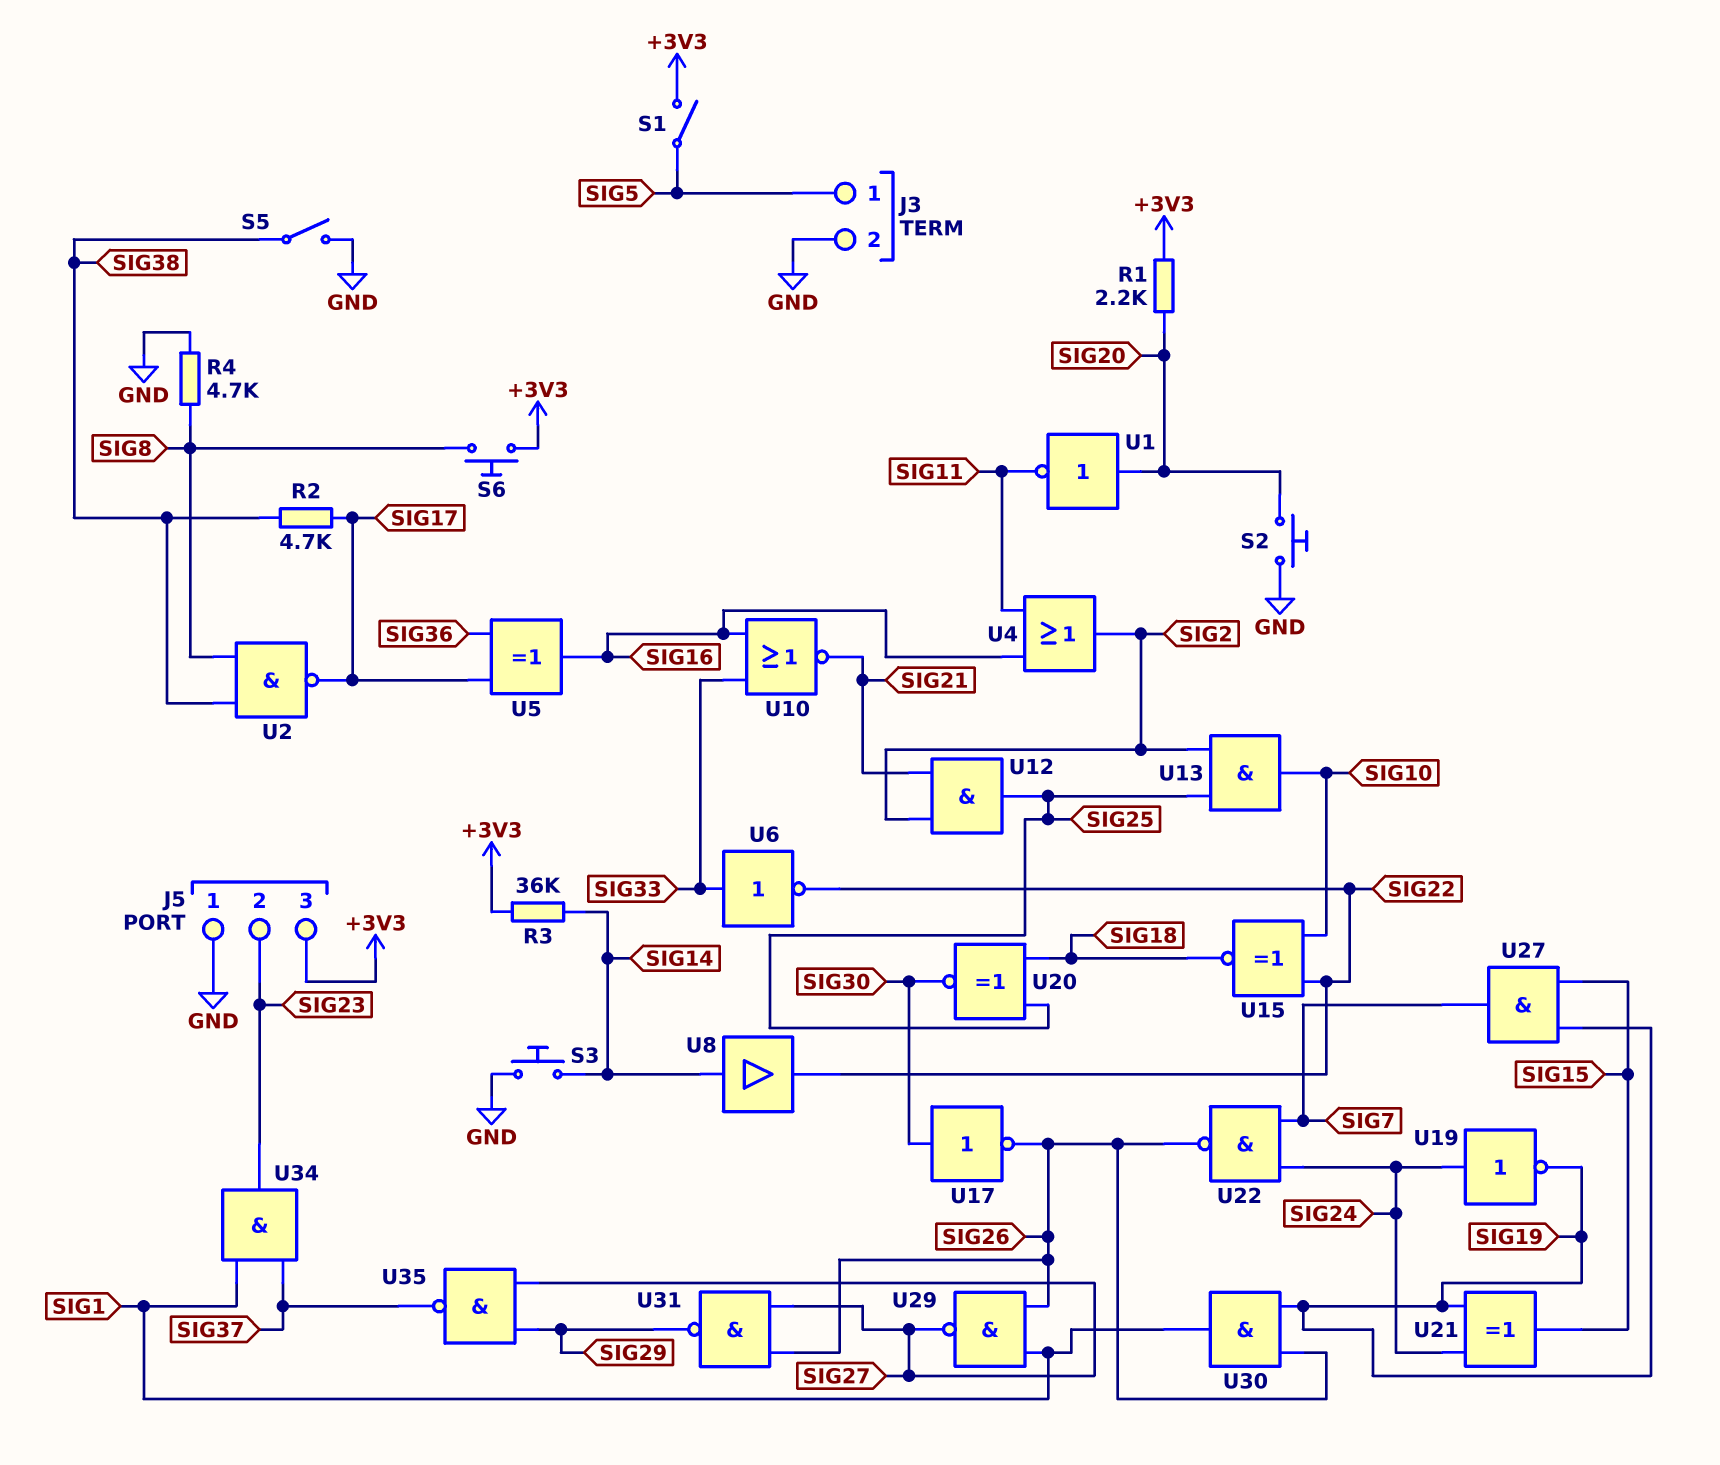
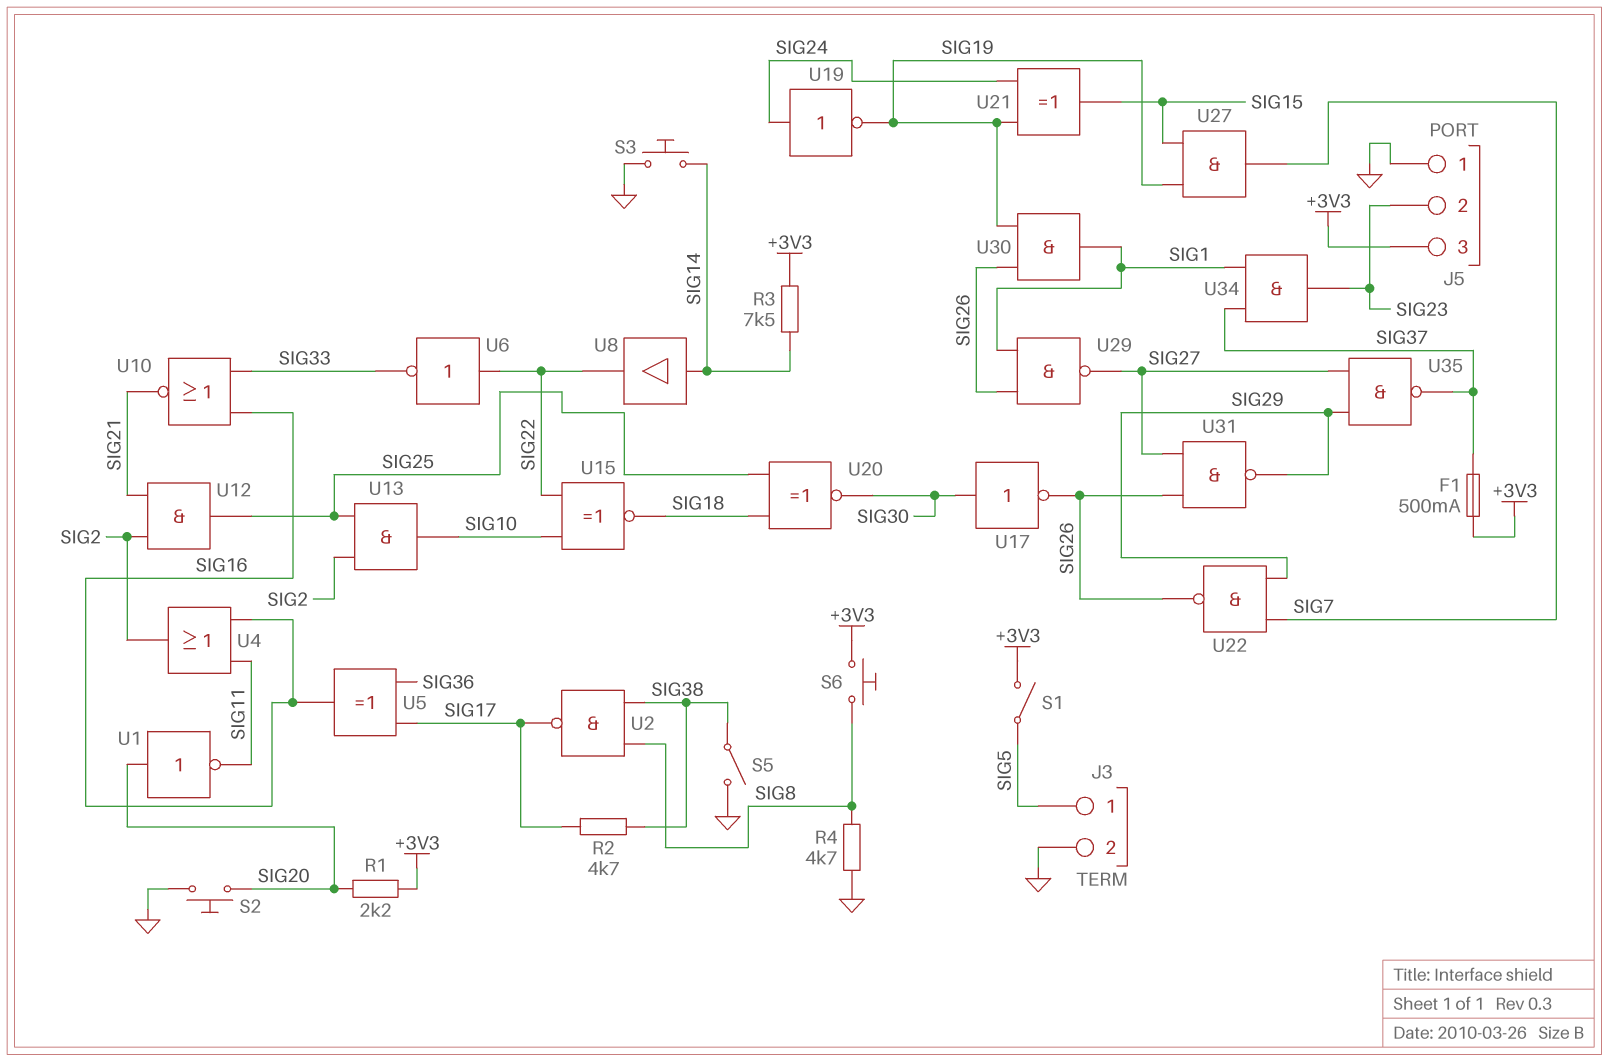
F1: none -> 500mA (+3V3, SIG37)
R3: 36k (+3V3, SIG14) -> 7.5k (+3V3, SIG14)
U6: NOT (in SIG33, out SIG22) -> NOT (in SIG22, out SIG33)
U22: NAND (in SIG7, in SIG24, out SIG26) -> NAND (in SIG7, in SIG29, out SIG26)

